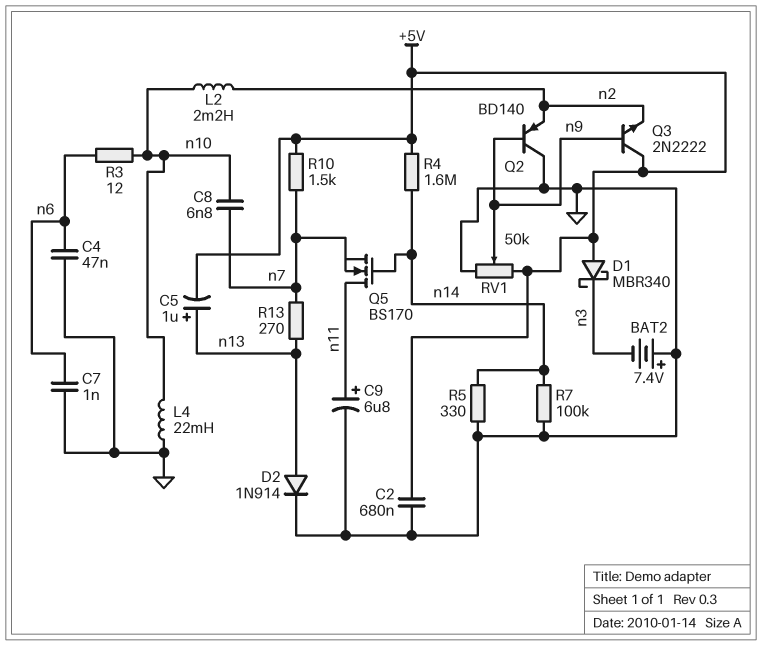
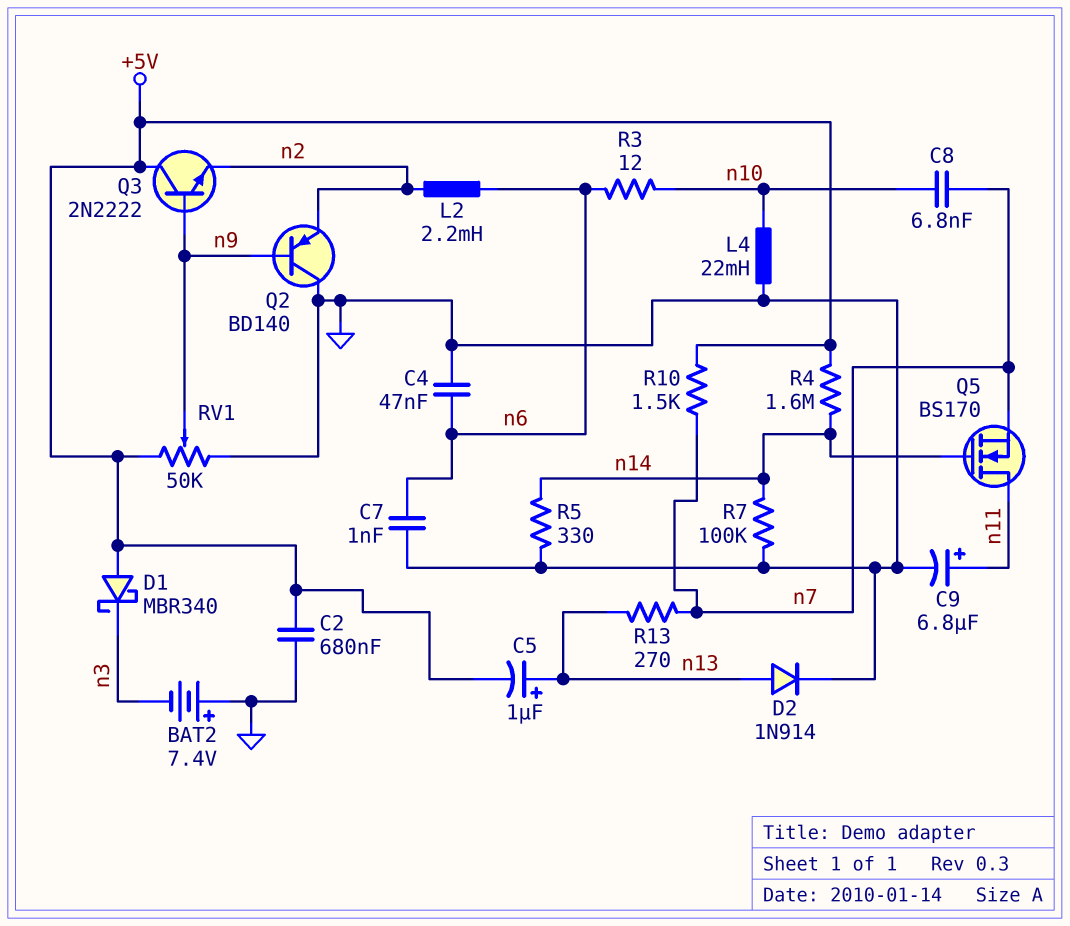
L2: 2.2mH (n2, n10) -> 2.2mH (n2, n6)

